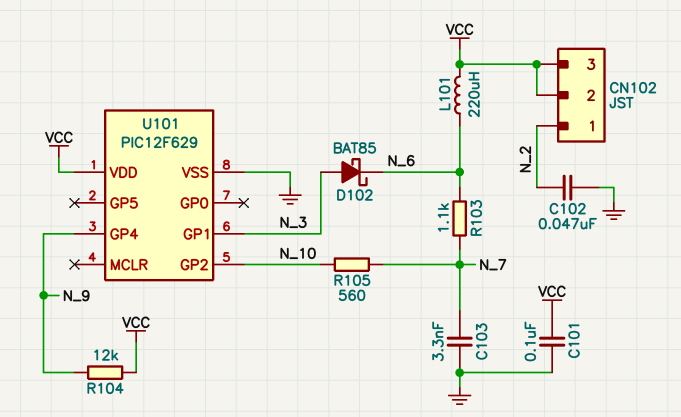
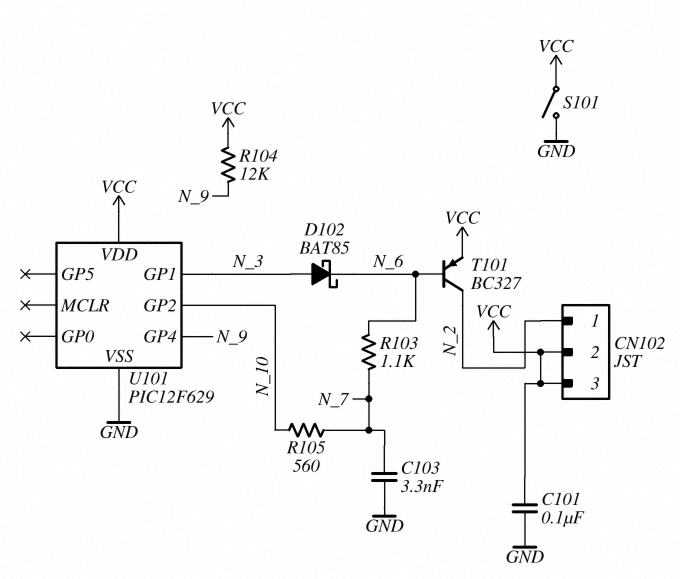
C102: 47nF (GND, N_2) -> none
L101: 220uH (N_6, VCC) -> none
S101: none -> switch (GND, VCC)
T101: none -> PNP BC327 (B N_6, C N_2, E VCC)

